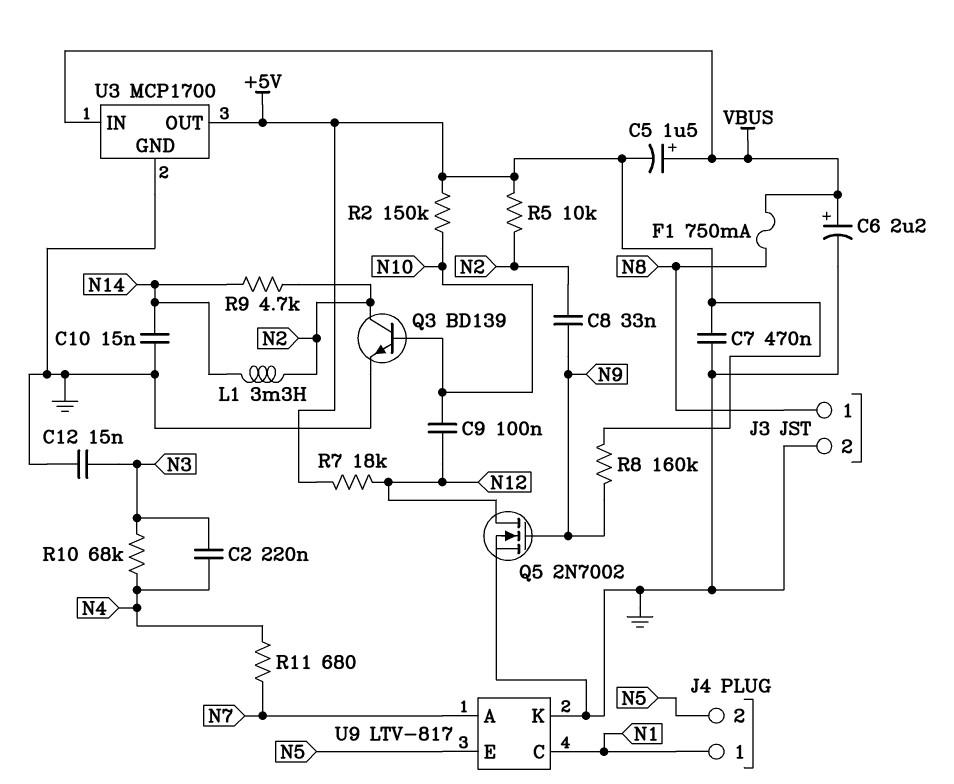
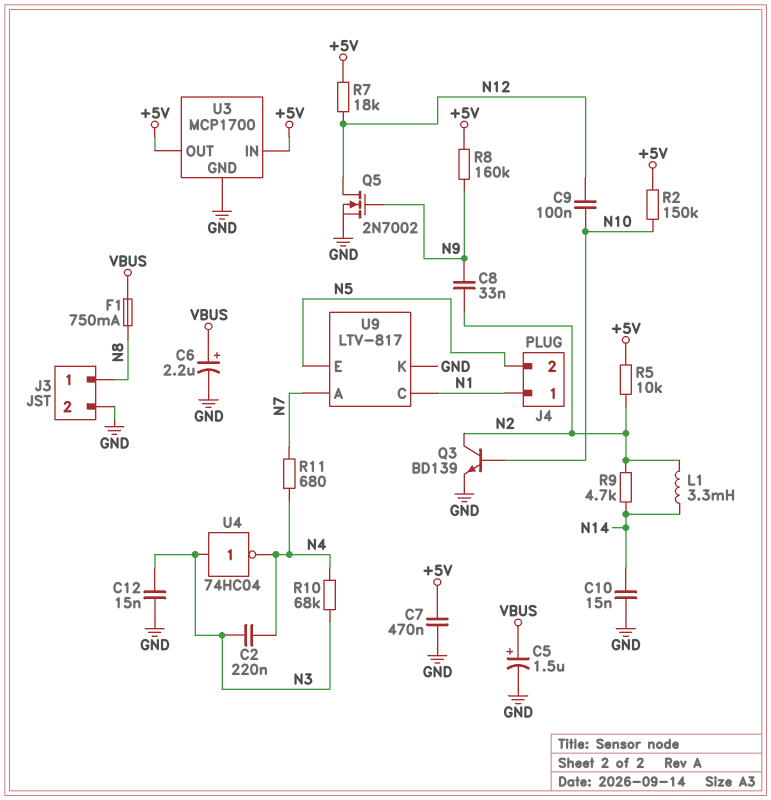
C5: 1.5uF (plus VBUS, minus +5V) -> 1.5uF (plus VBUS, minus GND)
U3 pin IN: VBUS -> +5V
U4: none -> NOT 74HC04 (in N3, out N4)

